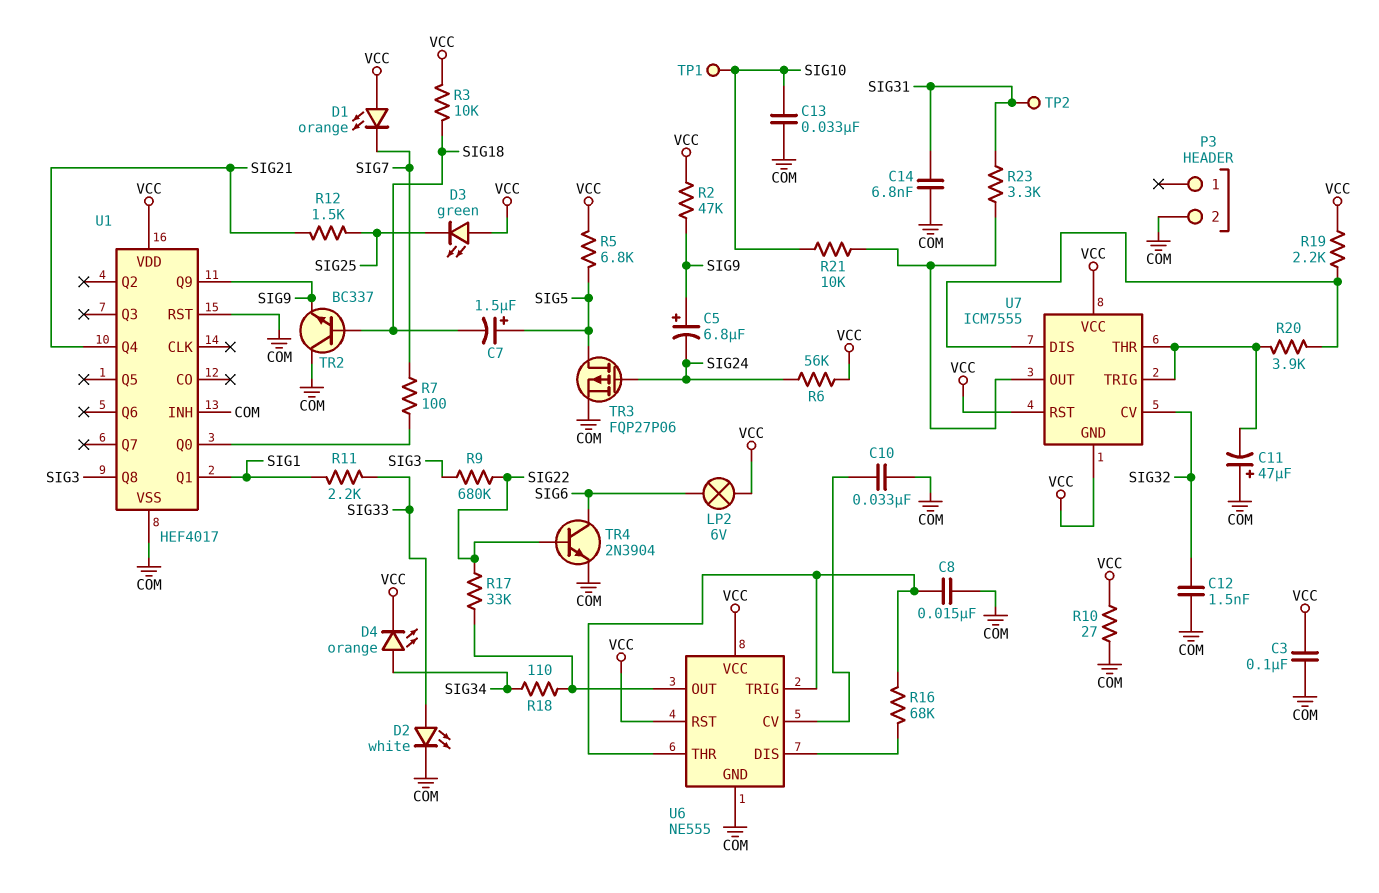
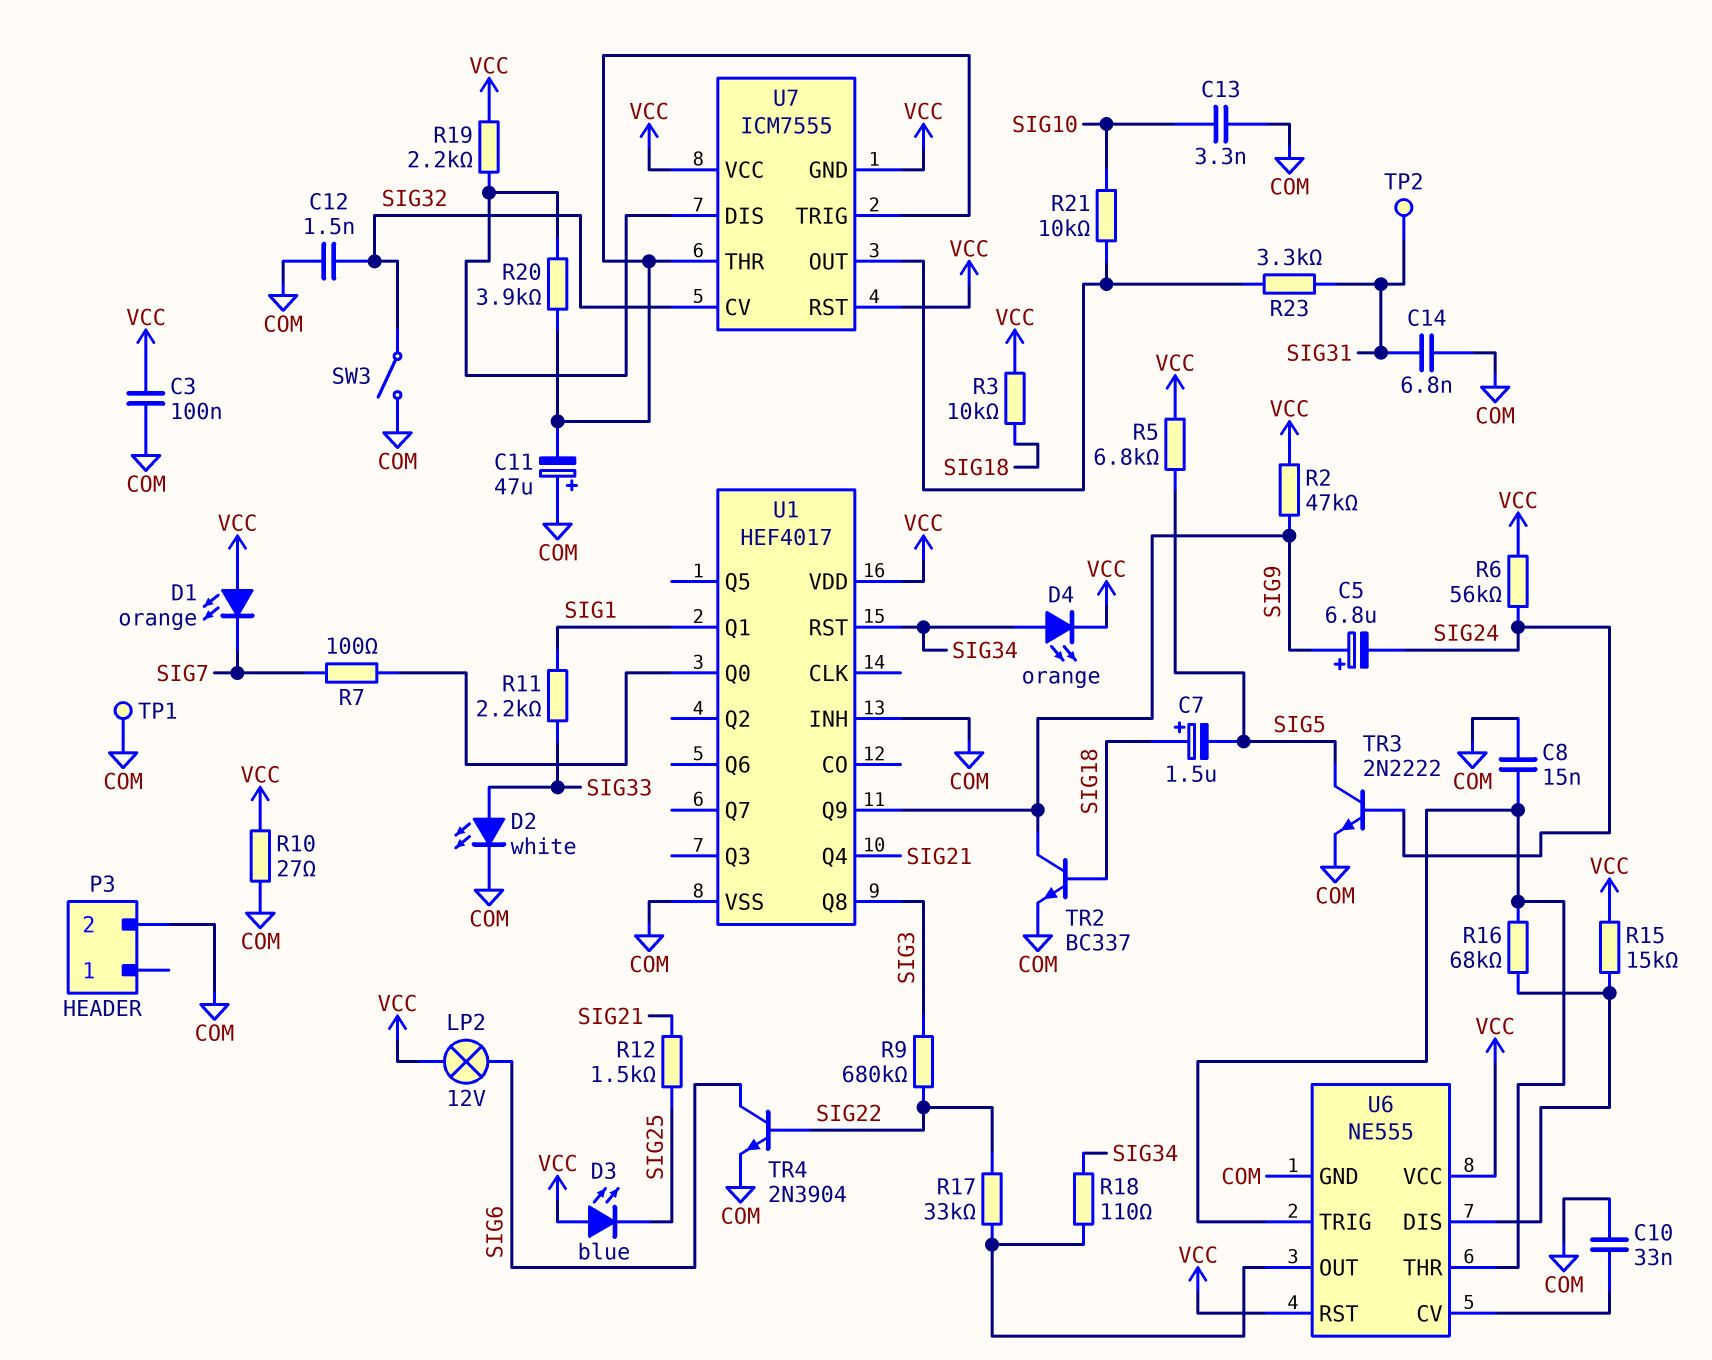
C7: 1.5uF (plus SIG5, minus SIG18) -> 1.5uF (plus SIG18, minus SIG5)
C13: 33nF (COM, SIG10) -> 3.3nF (COM, SIG10)
D3: LED green (A VCC, K SIG25) -> LED blue (A VCC, K SIG25)
LP2: lamp 6V (SIG6, VCC) -> lamp 12V (SIG6, VCC)
R15: none -> 15k (U6/DIS, VCC)
SW3: none -> switch (COM, SIG32)
TP1: test point (SIG10) -> test point (COM)
TR2: NPN BC337 (B SIG18, C COM, E SIG9) -> NPN BC337 (B SIG18, C SIG9, E COM)
TR3: PMOS FQP27P06 (G SIG24, D SIG5, S COM) -> NPN 2N2222 (B SIG24, C SIG5, E COM)
U1 pin RST: COM -> SIG34

